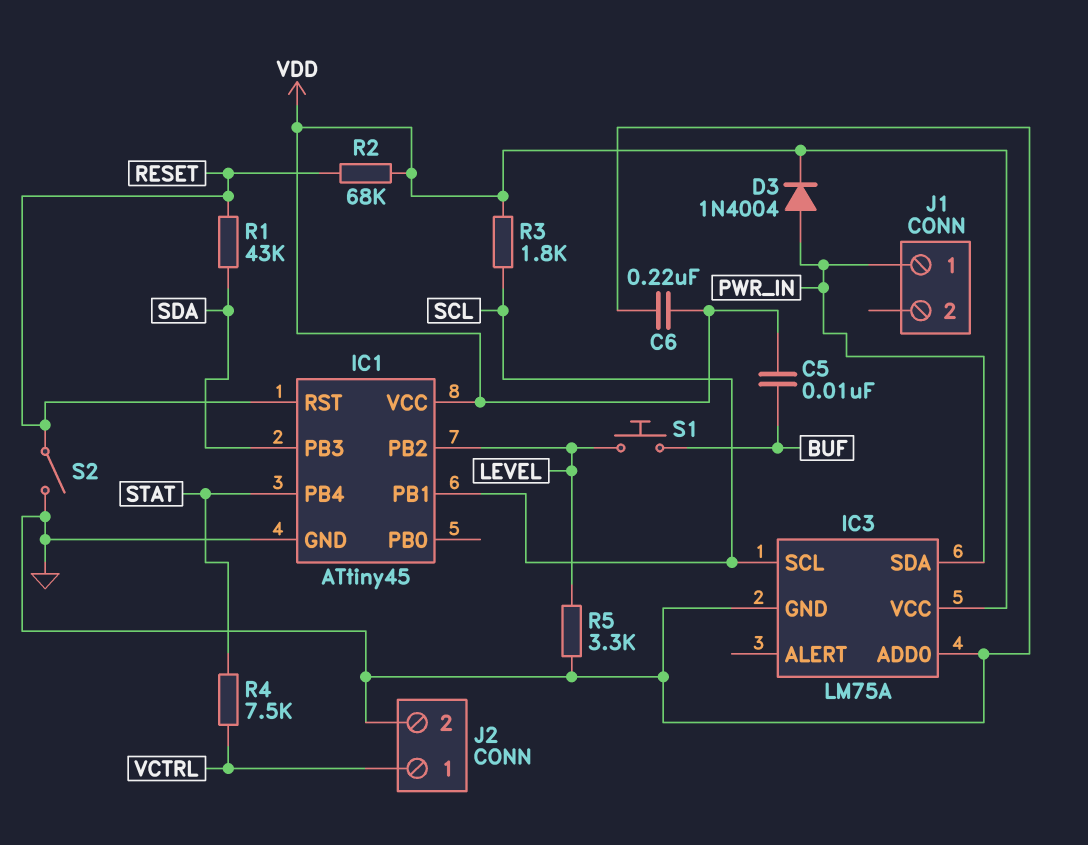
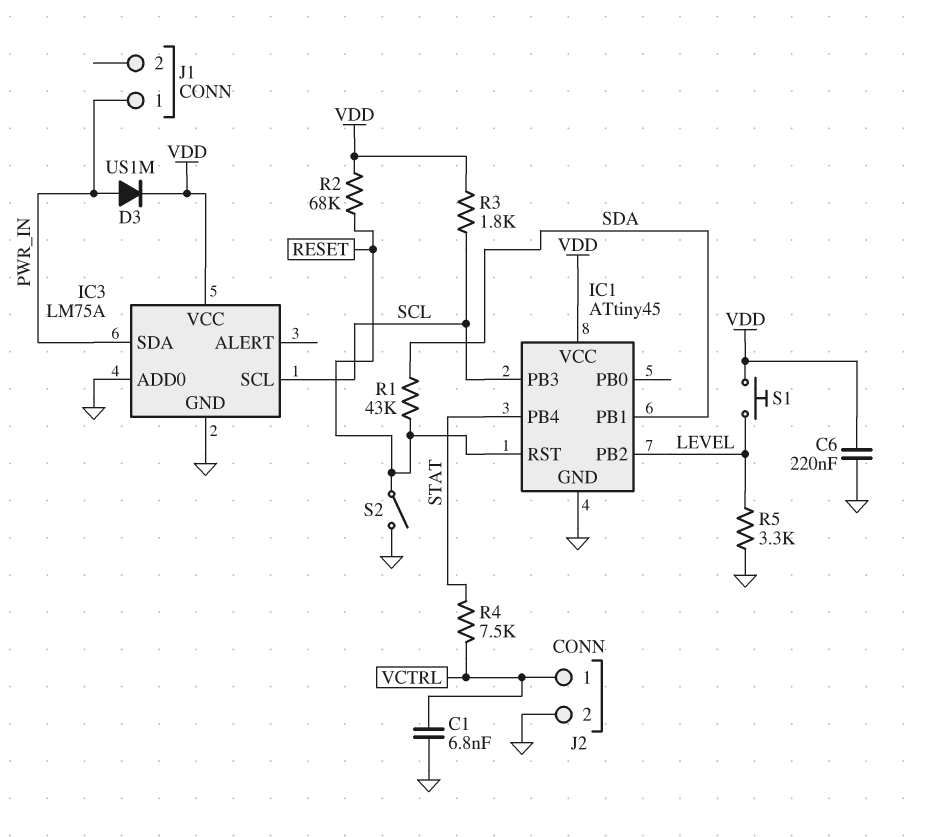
C1: none -> 6.8nF (GND, VCTRL)
C5: 10nF (BUF, VDD) -> none
D3: diode 1N4004 (A PWR_IN, K VDD) -> diode US1M (A PWR_IN, K VDD)
IC1 pin PB1: SCL -> SDA
IC1 pin PB3: SDA -> SCL
S1: button (BUF, LEVEL) -> button (LEVEL, VDD)

